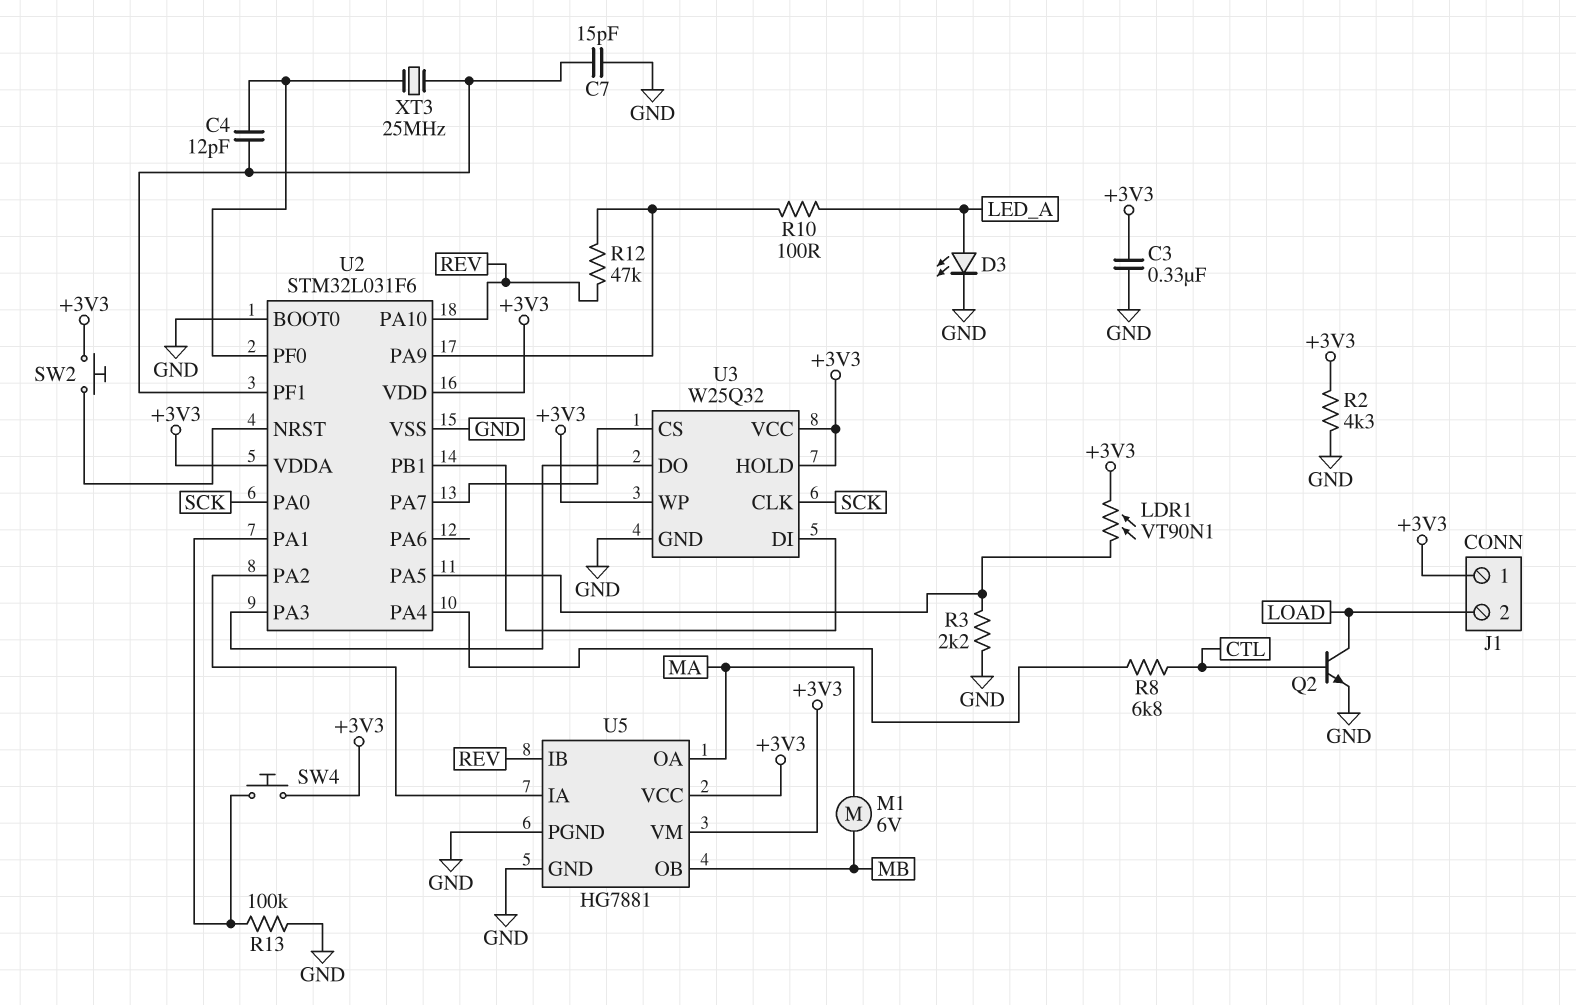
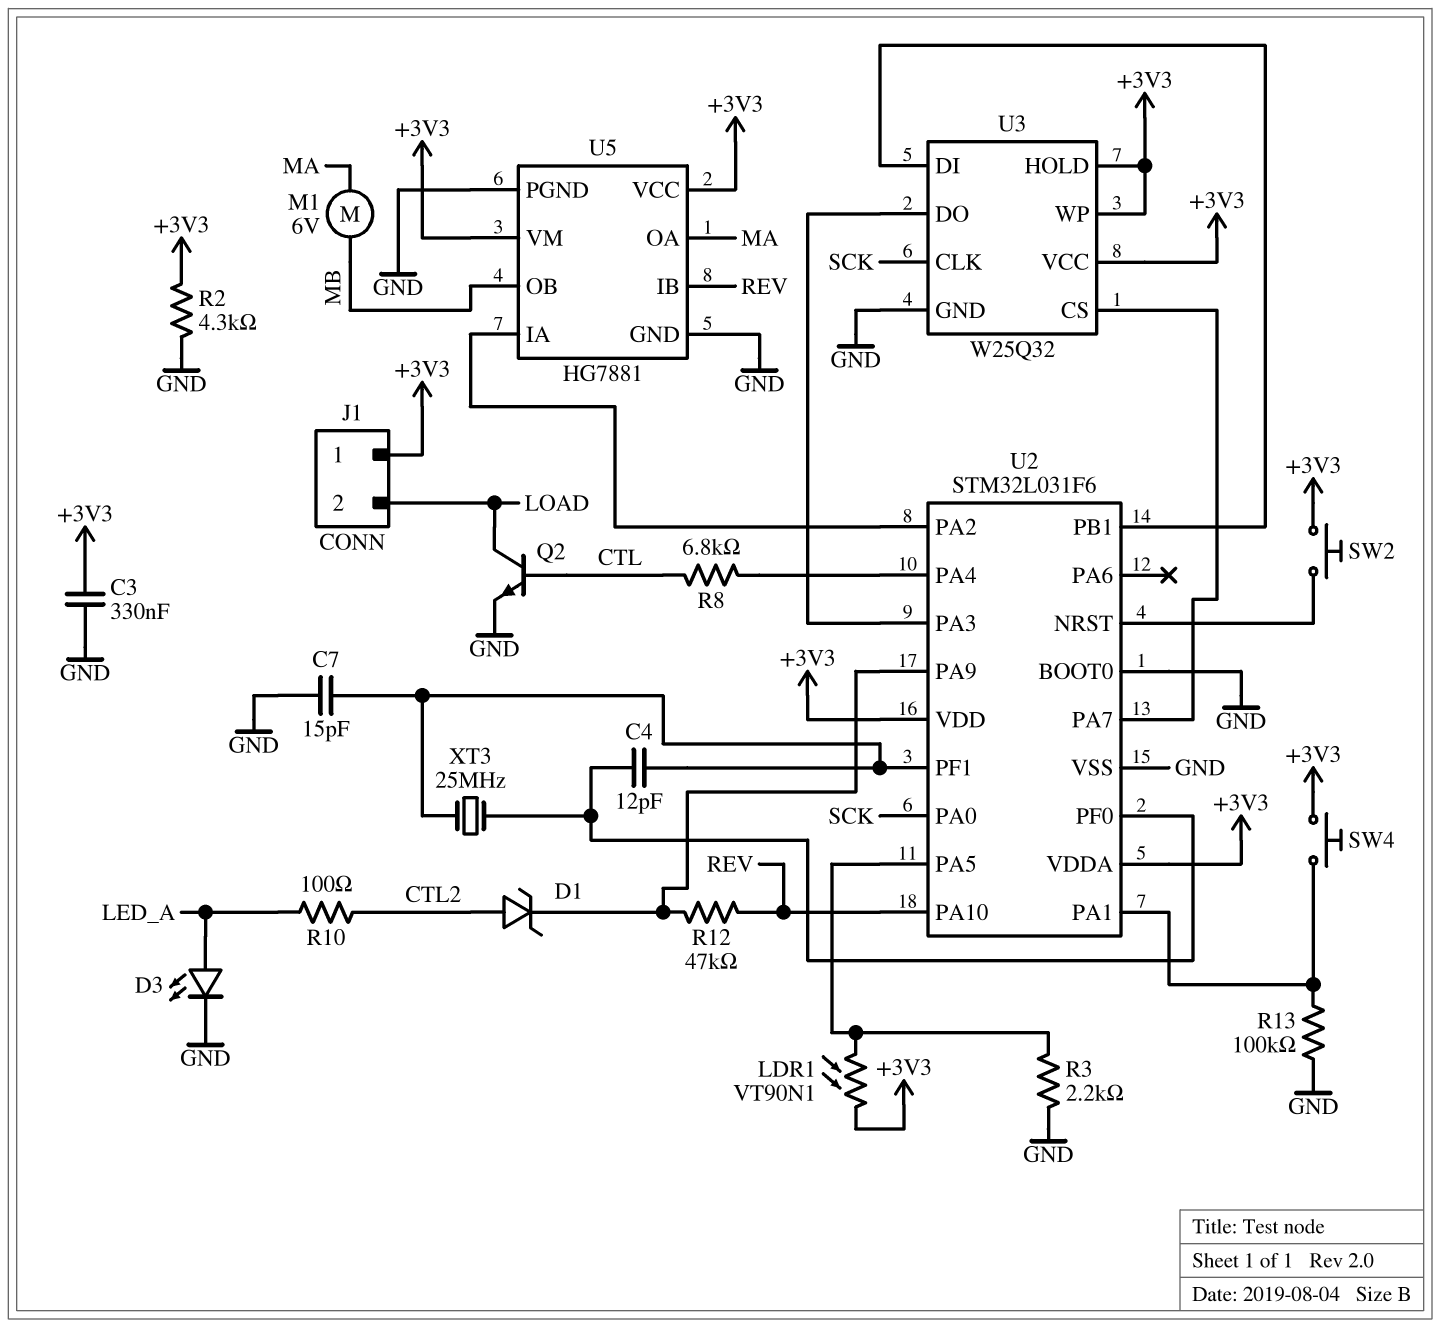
D1: none -> zener (A CTL2, K U2/PA9)
R10: 100 (LED_A, U2/PA9) -> 100 (CTL2, LED_A)

